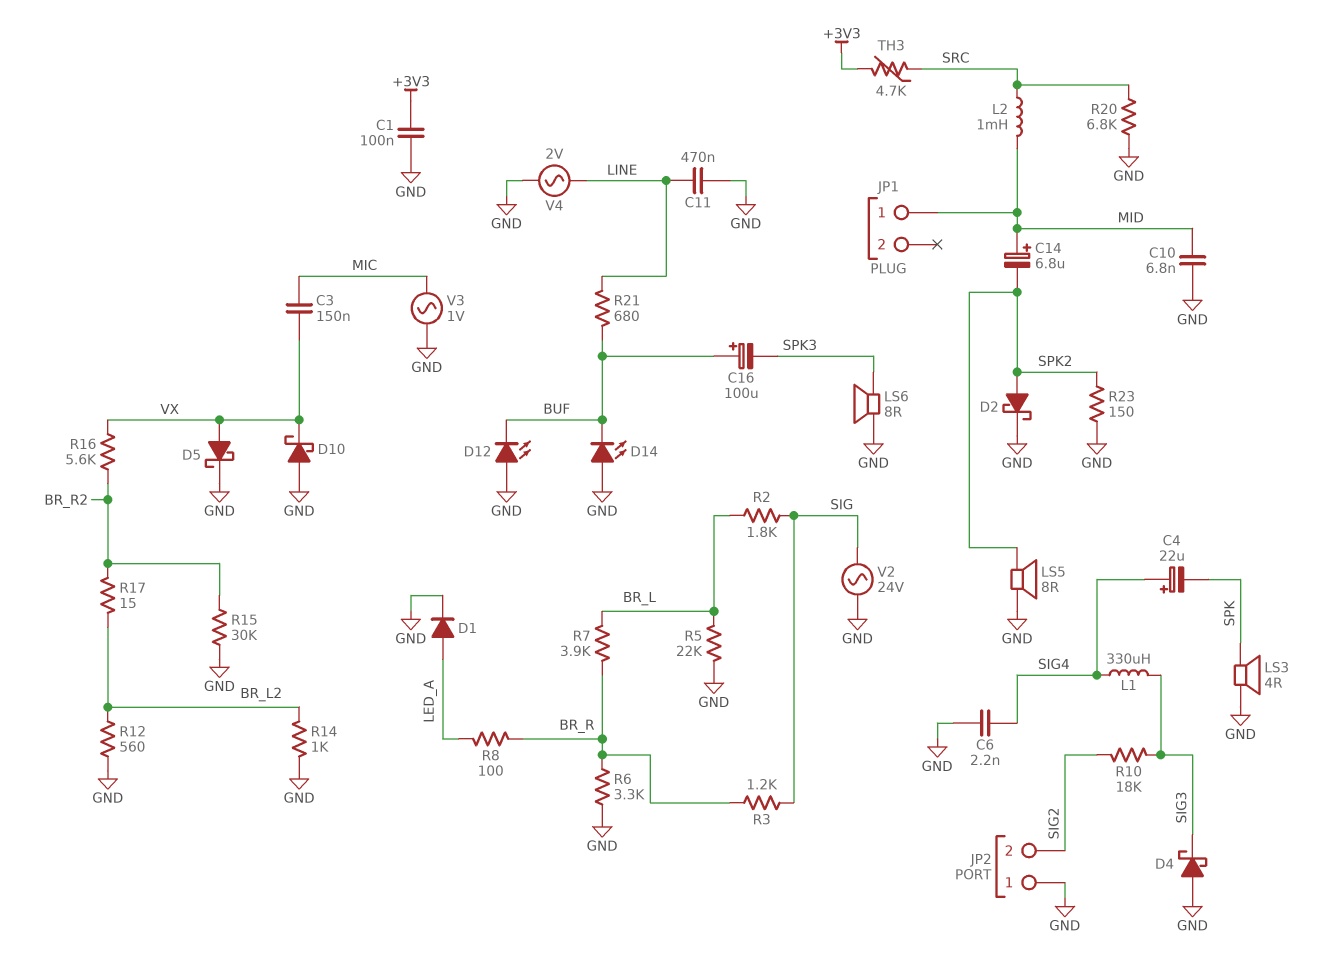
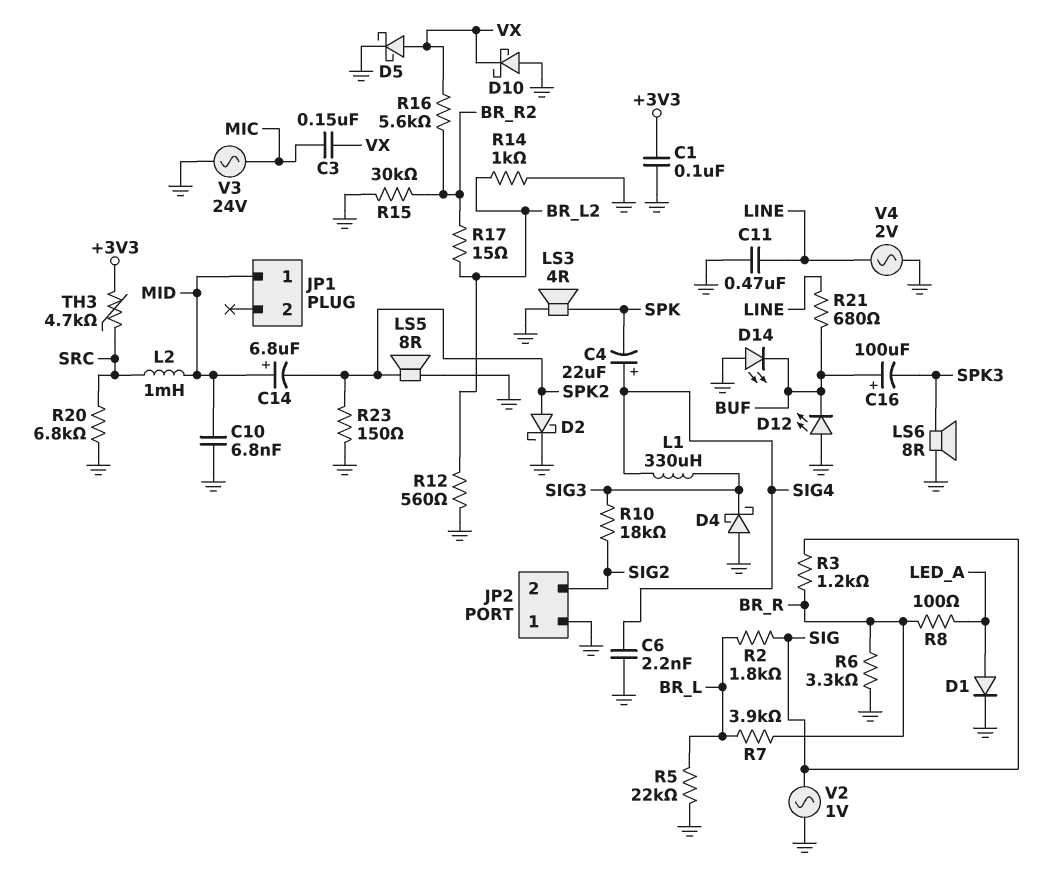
V2: AC 24V (GND, SIG) -> AC 1V (GND, SIG)
V3: AC 1V (GND, MIC) -> AC 24V (GND, MIC)

